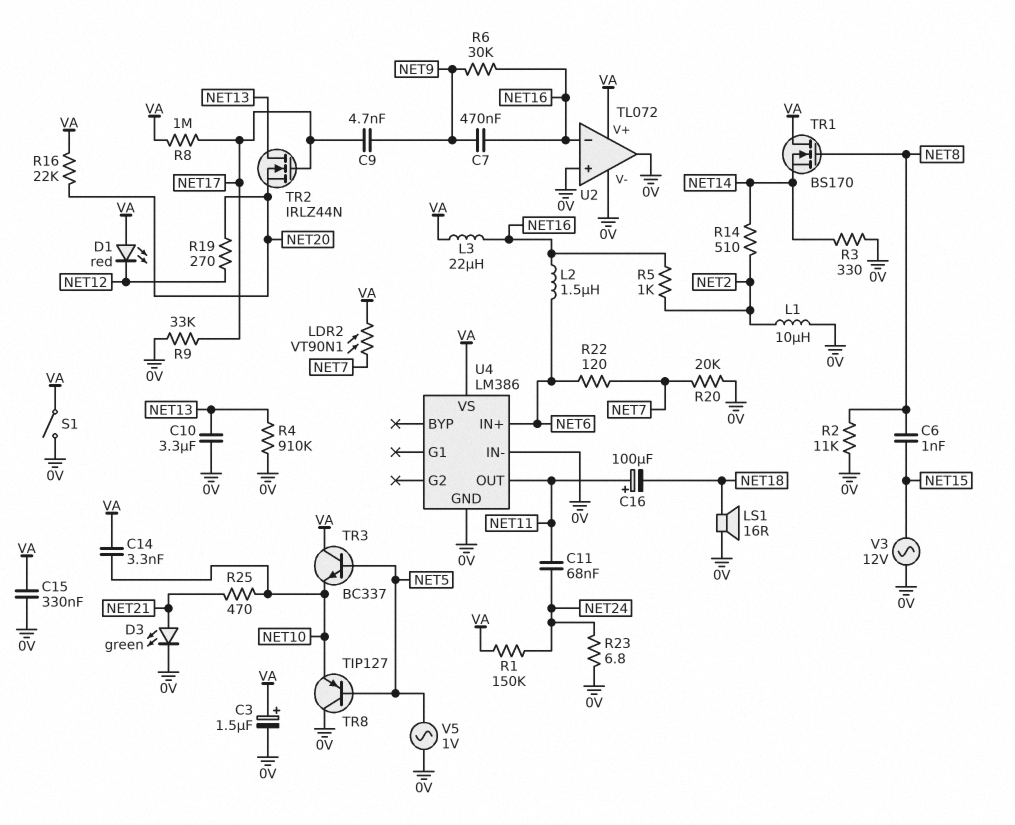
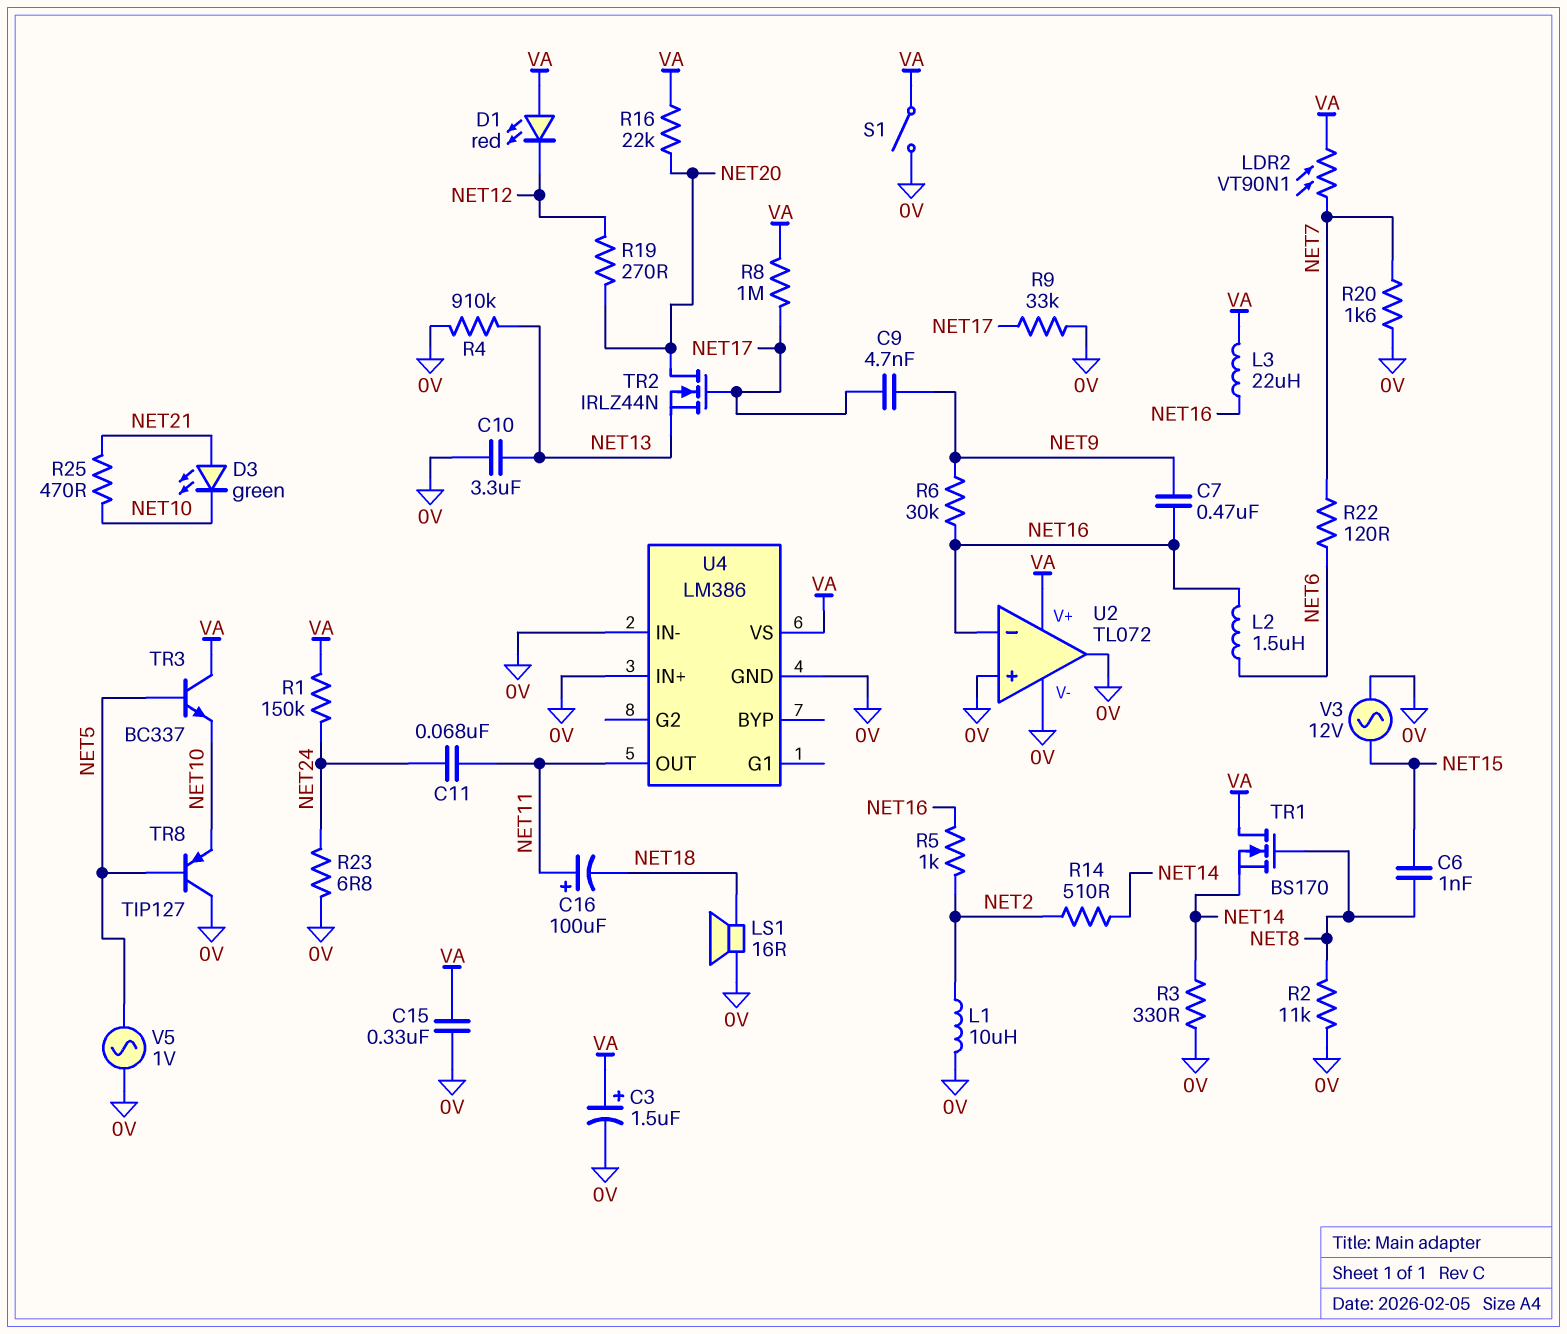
C14: 3.3nF (NET10, VA) -> none
D3: LED green (A NET21, K 0V) -> LED green (A NET21, K NET10)
R20: 20k (0V, NET7) -> 1.6k (0V, NET7)
TR2: NMOS IRLZ44N (G NET17, D NET13, S NET20) -> NMOS IRLZ44N (G NET17, D NET20, S NET13)
U4 pin IN+: NET6 -> 0V

